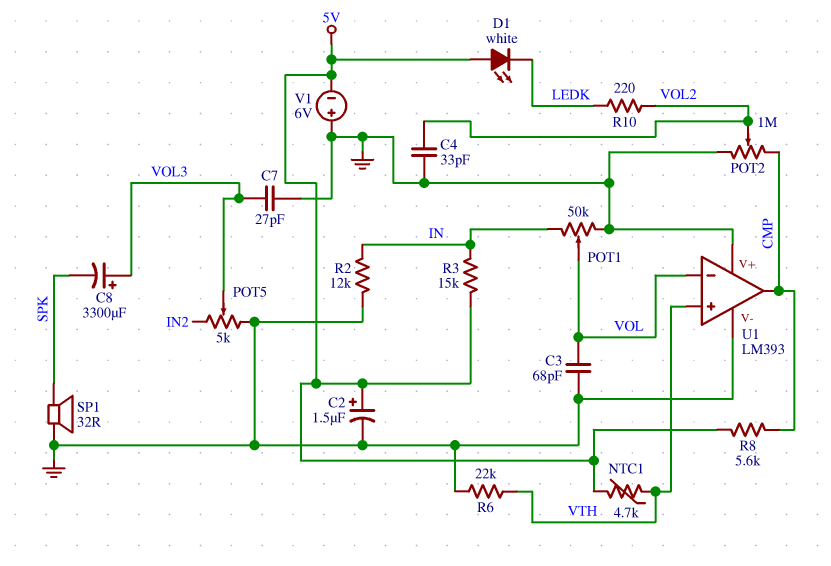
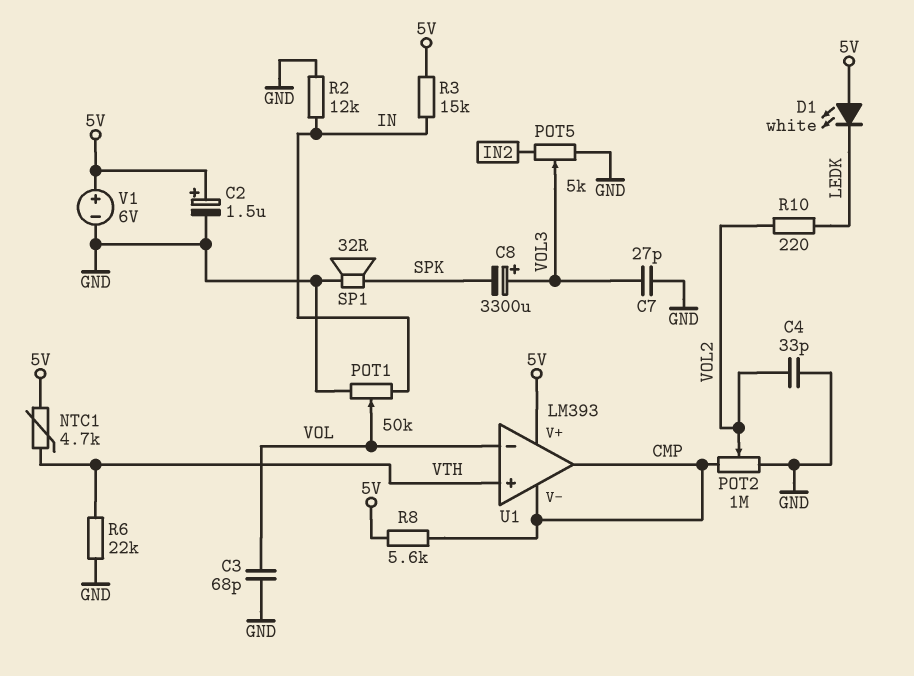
U1 pin V+: GND -> 5V
U1 pin V-: GND -> CMP
V1: 6V (plus GND, minus 5V) -> 6V (plus 5V, minus GND)

